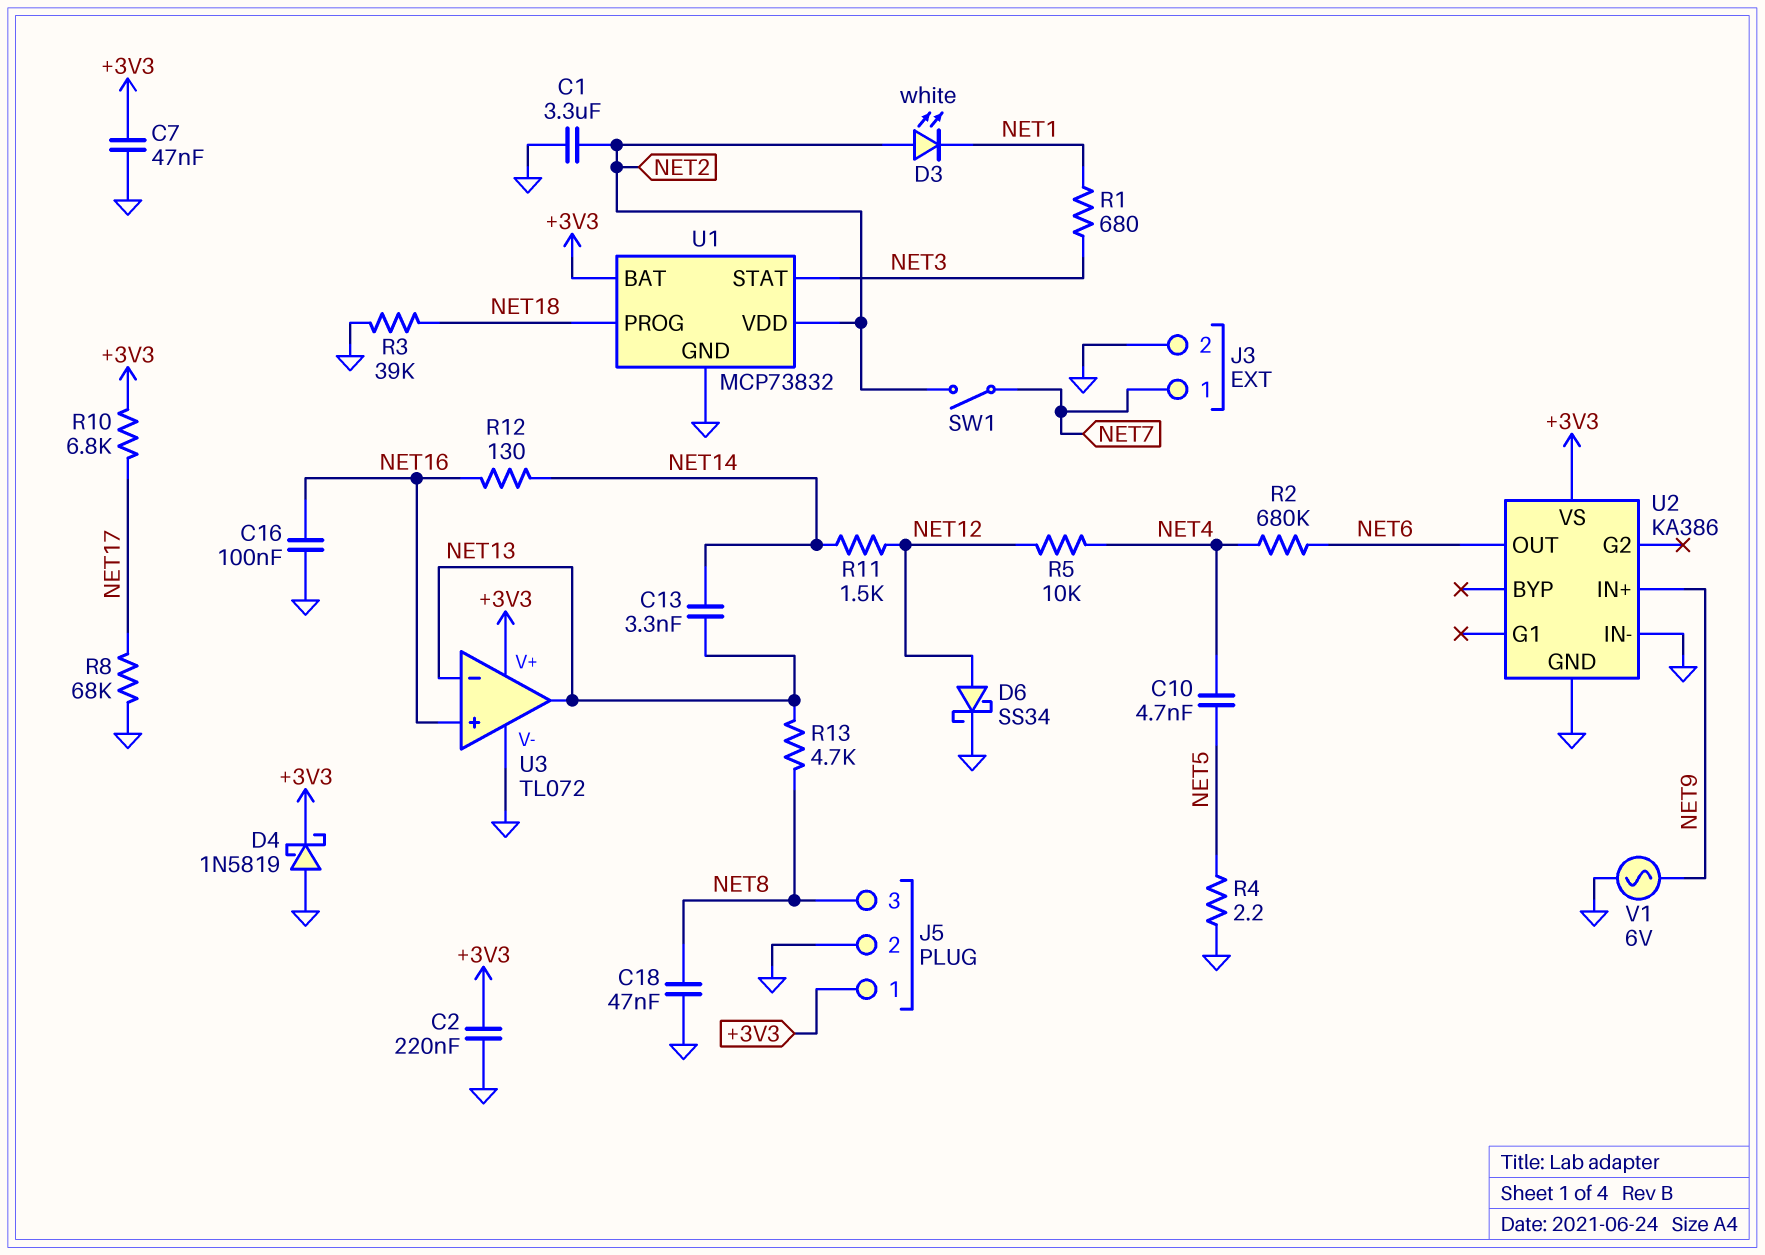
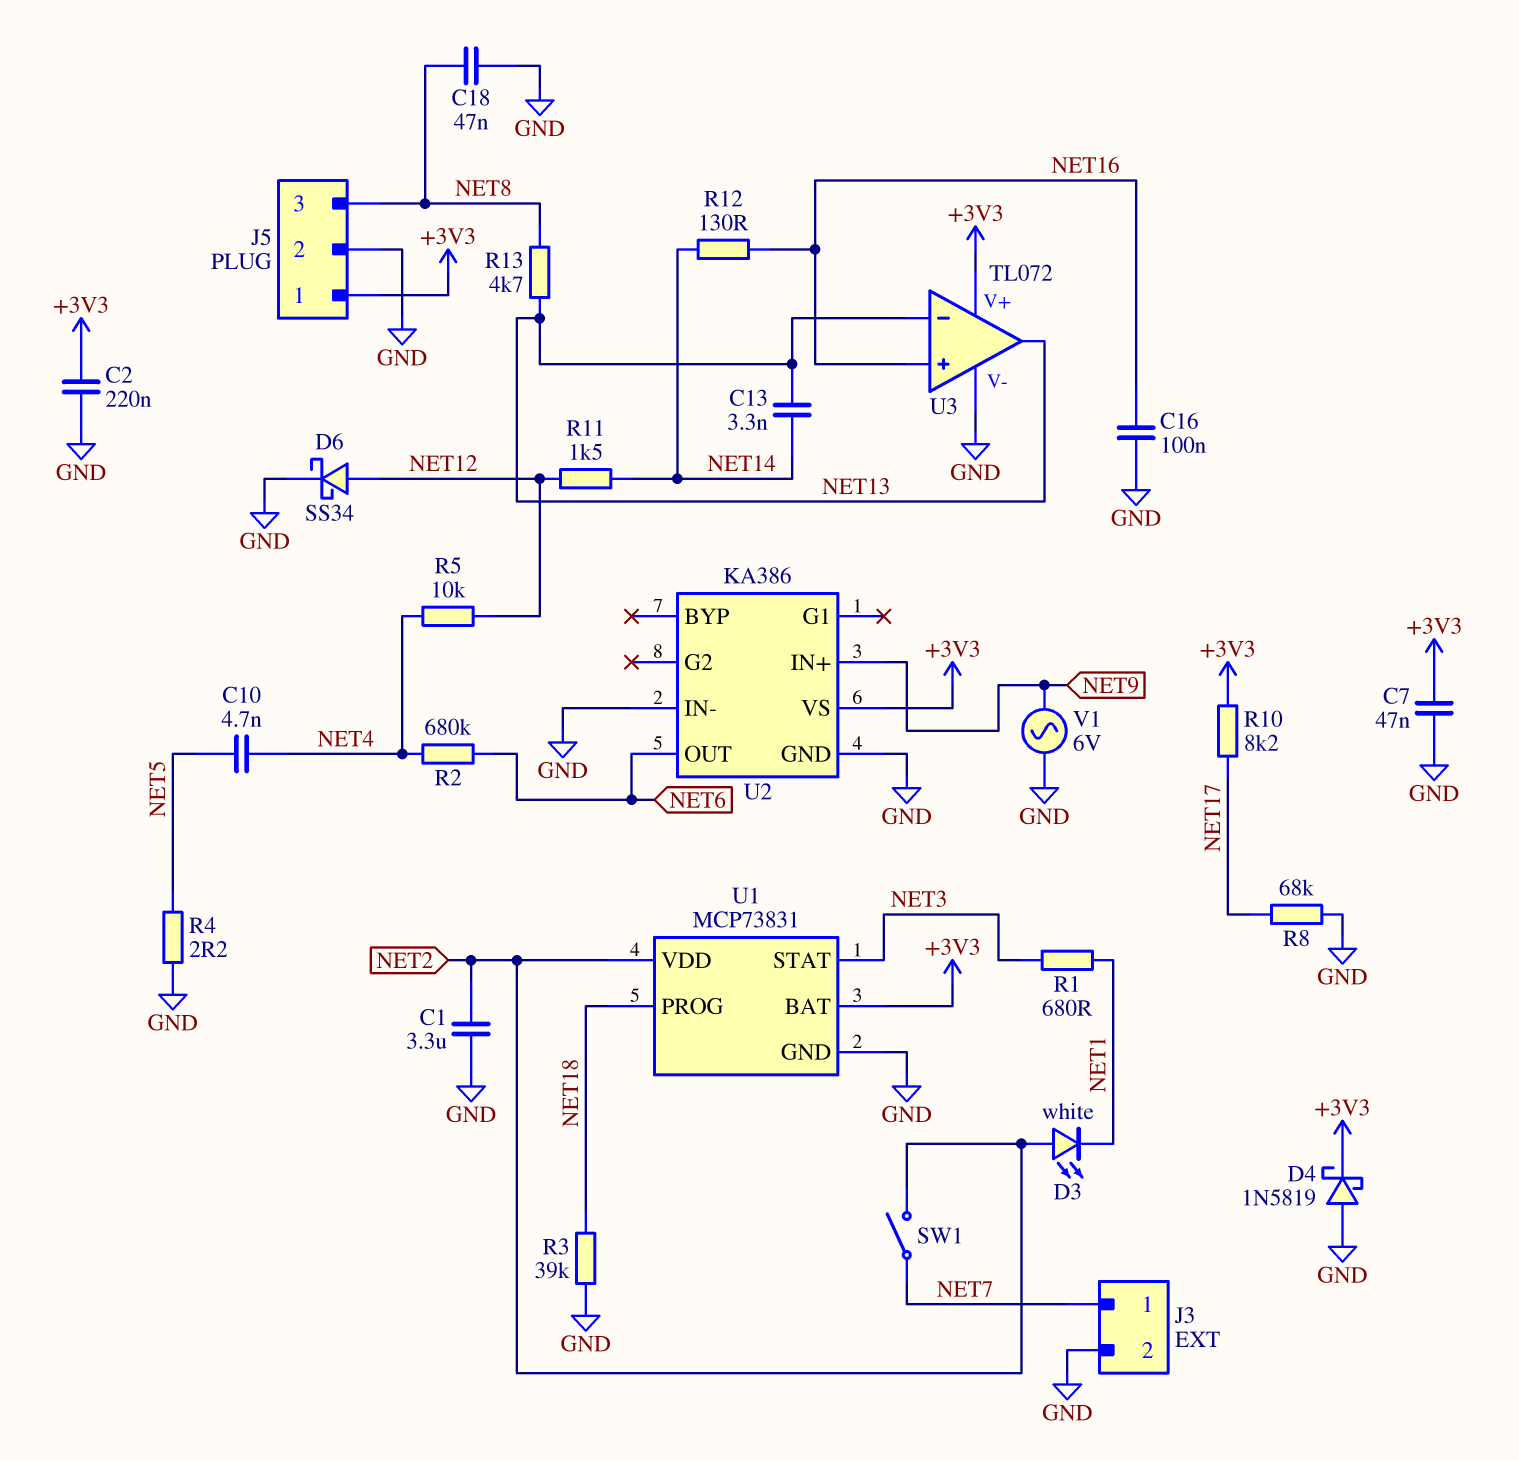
R10: 6.8k (+3V3, NET17) -> 8.2k (+3V3, NET17)
U1: MCP73832 -> MCP73831

